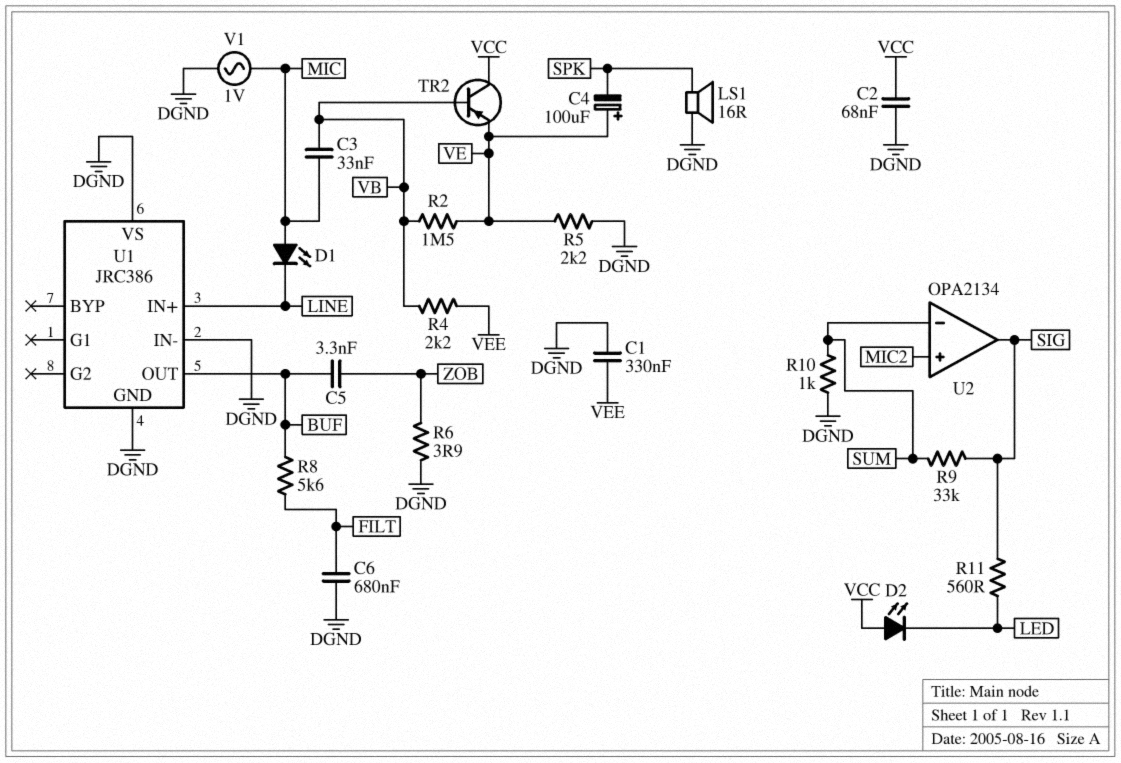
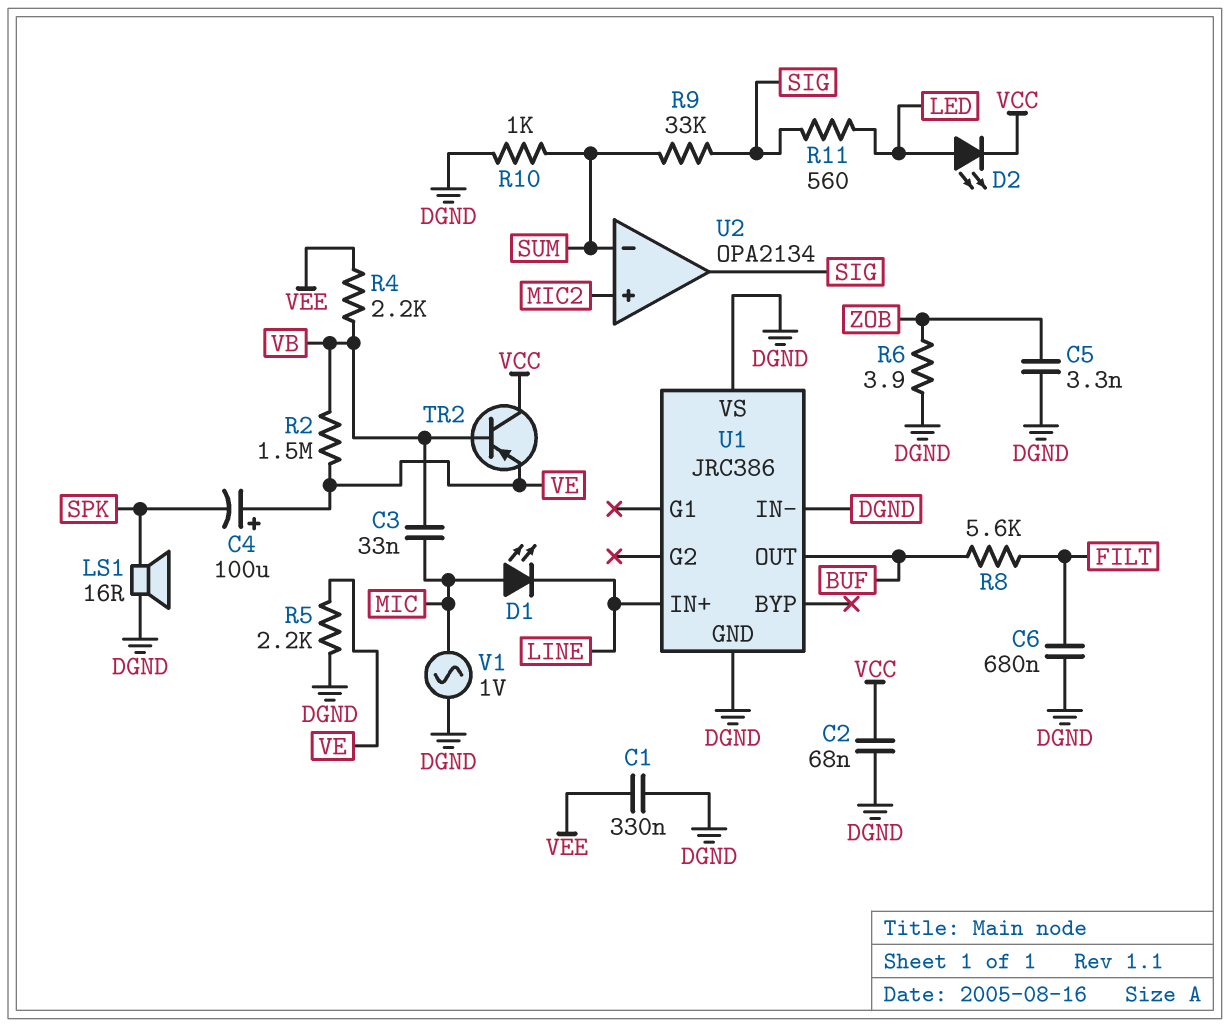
C5: 3.3nF (BUF, ZOB) -> 3.3nF (DGND, ZOB)
D2: LED (A VCC, K LED) -> LED (A LED, K VCC)

